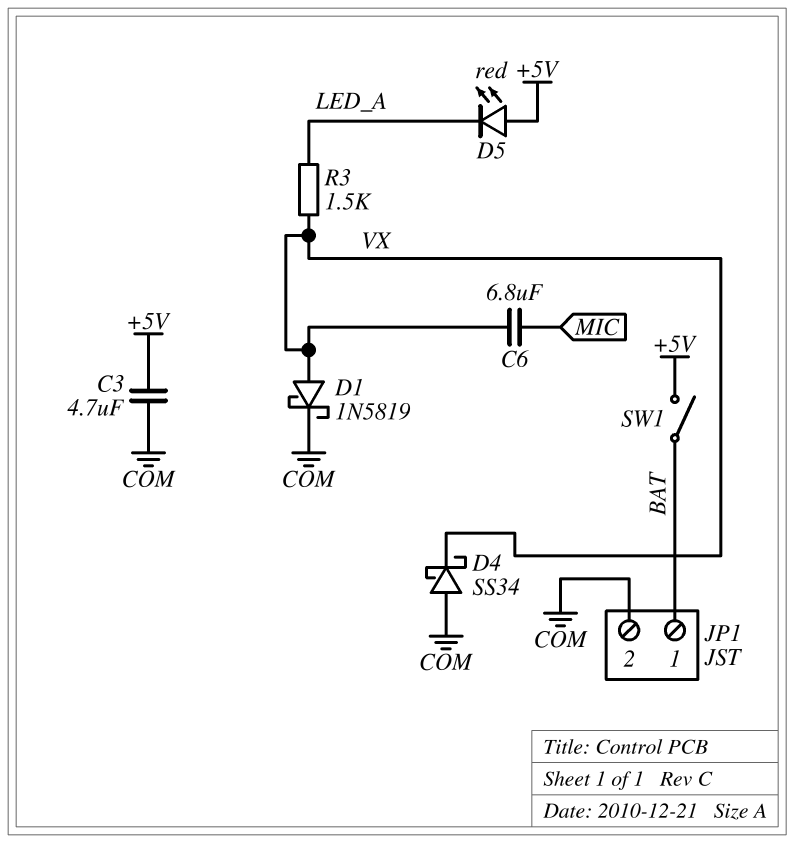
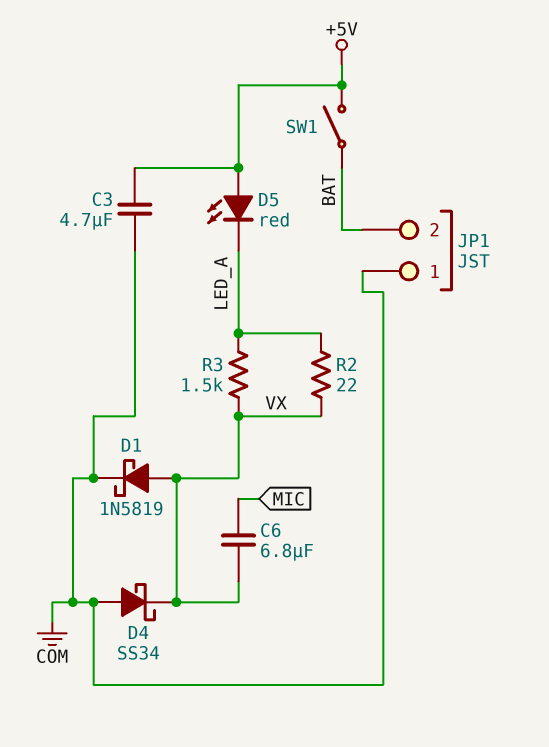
JP1 pin 1: BAT -> COM
JP1 pin 2: COM -> BAT
R2: none -> 22 (LED_A, VX)

